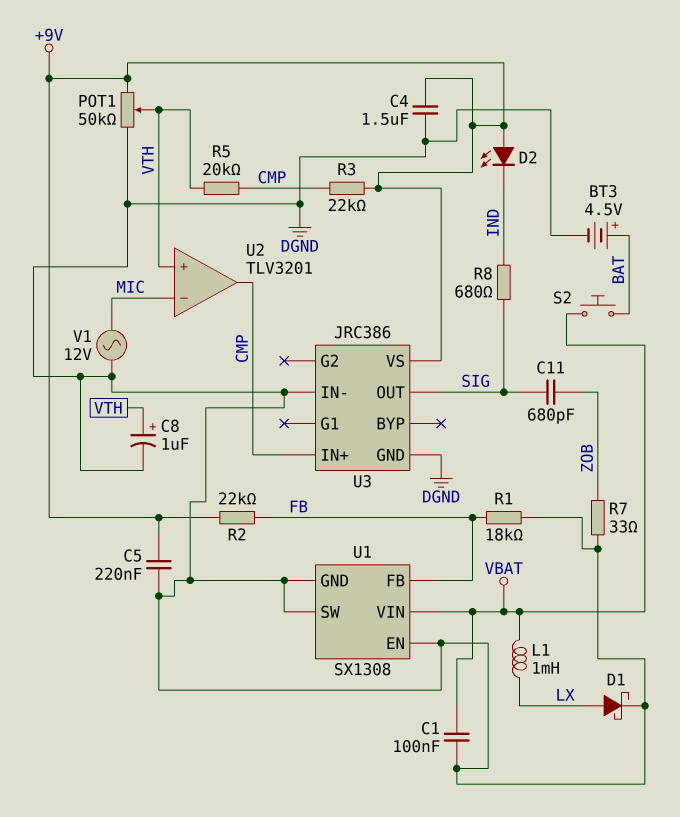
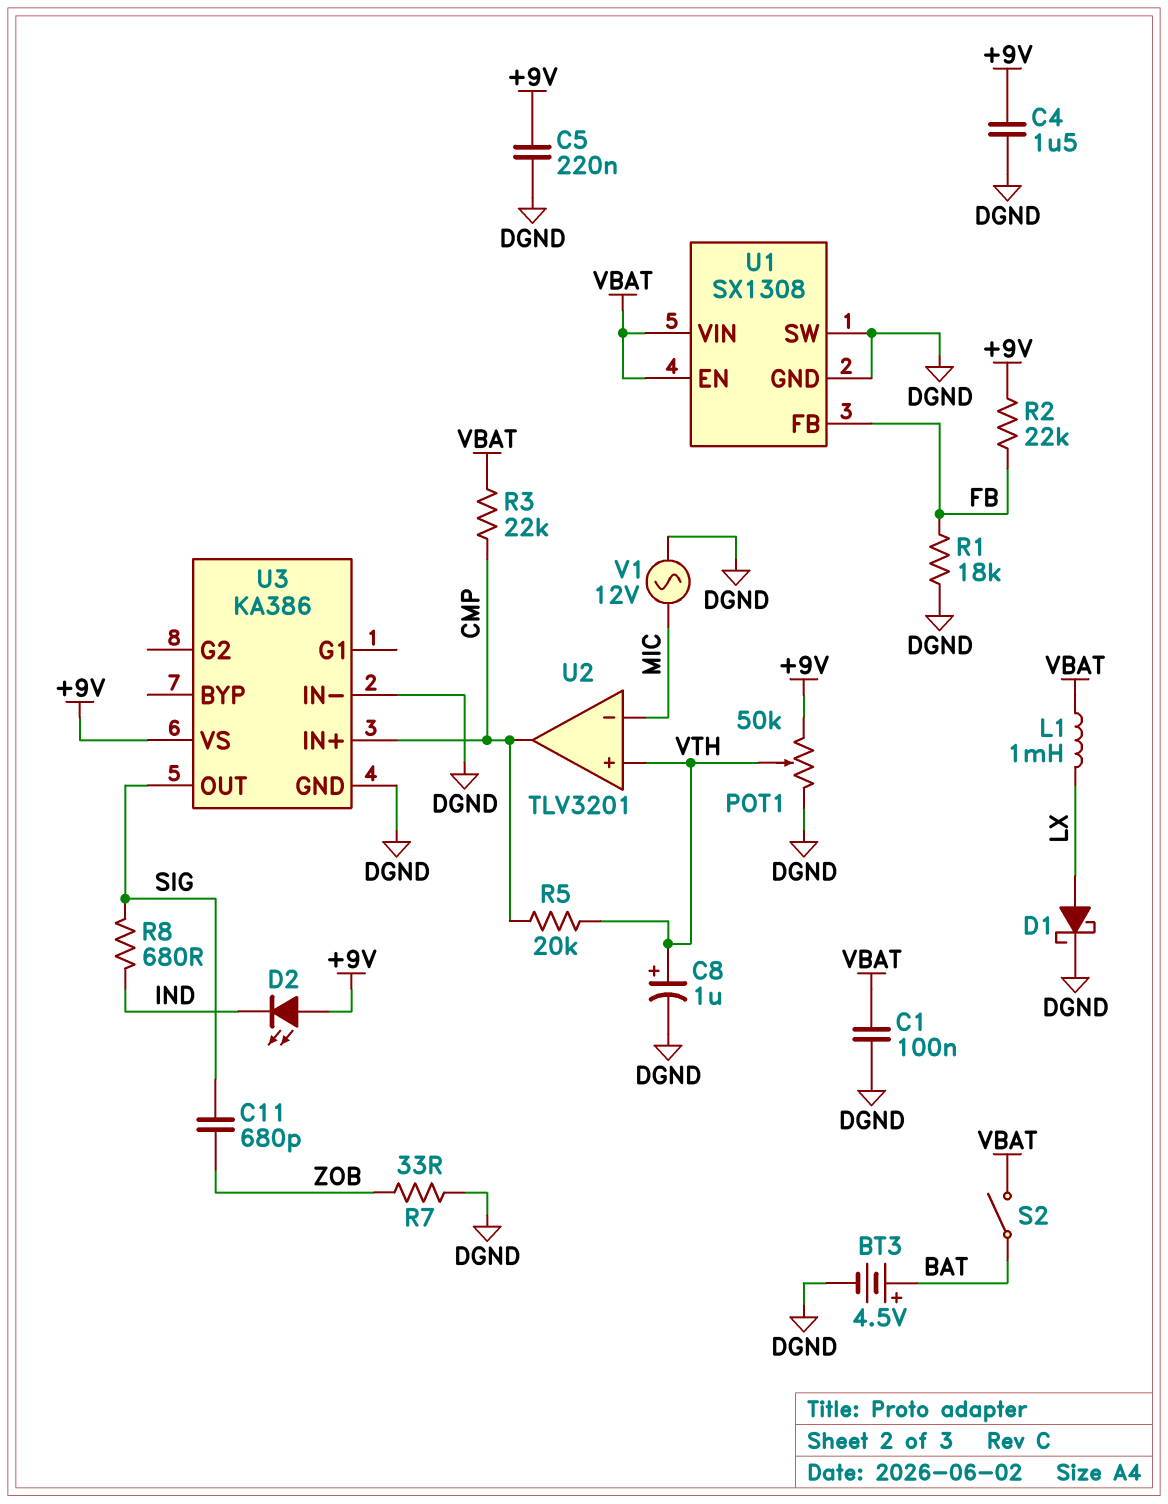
R3: 22k (+9V, CMP) -> 22k (CMP, VBAT)
S2: button (BAT, VBAT) -> switch (BAT, VBAT)
U1 pin EN: DGND -> VBAT
U3: JRC386 -> KA386

